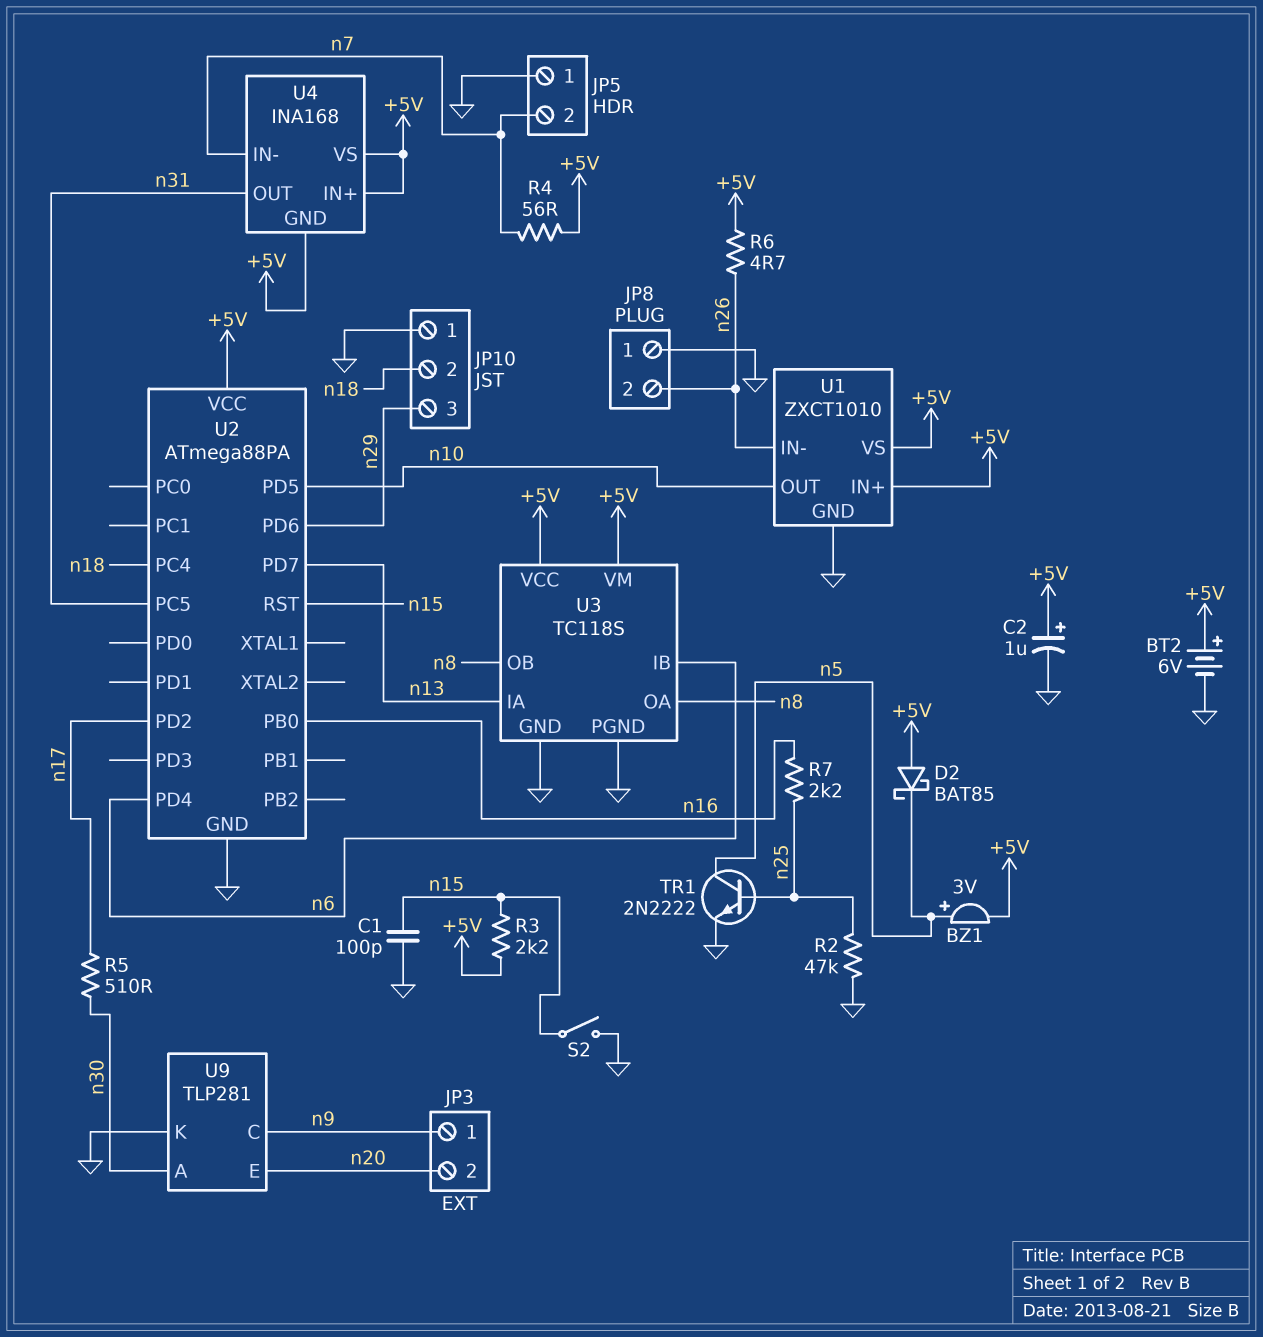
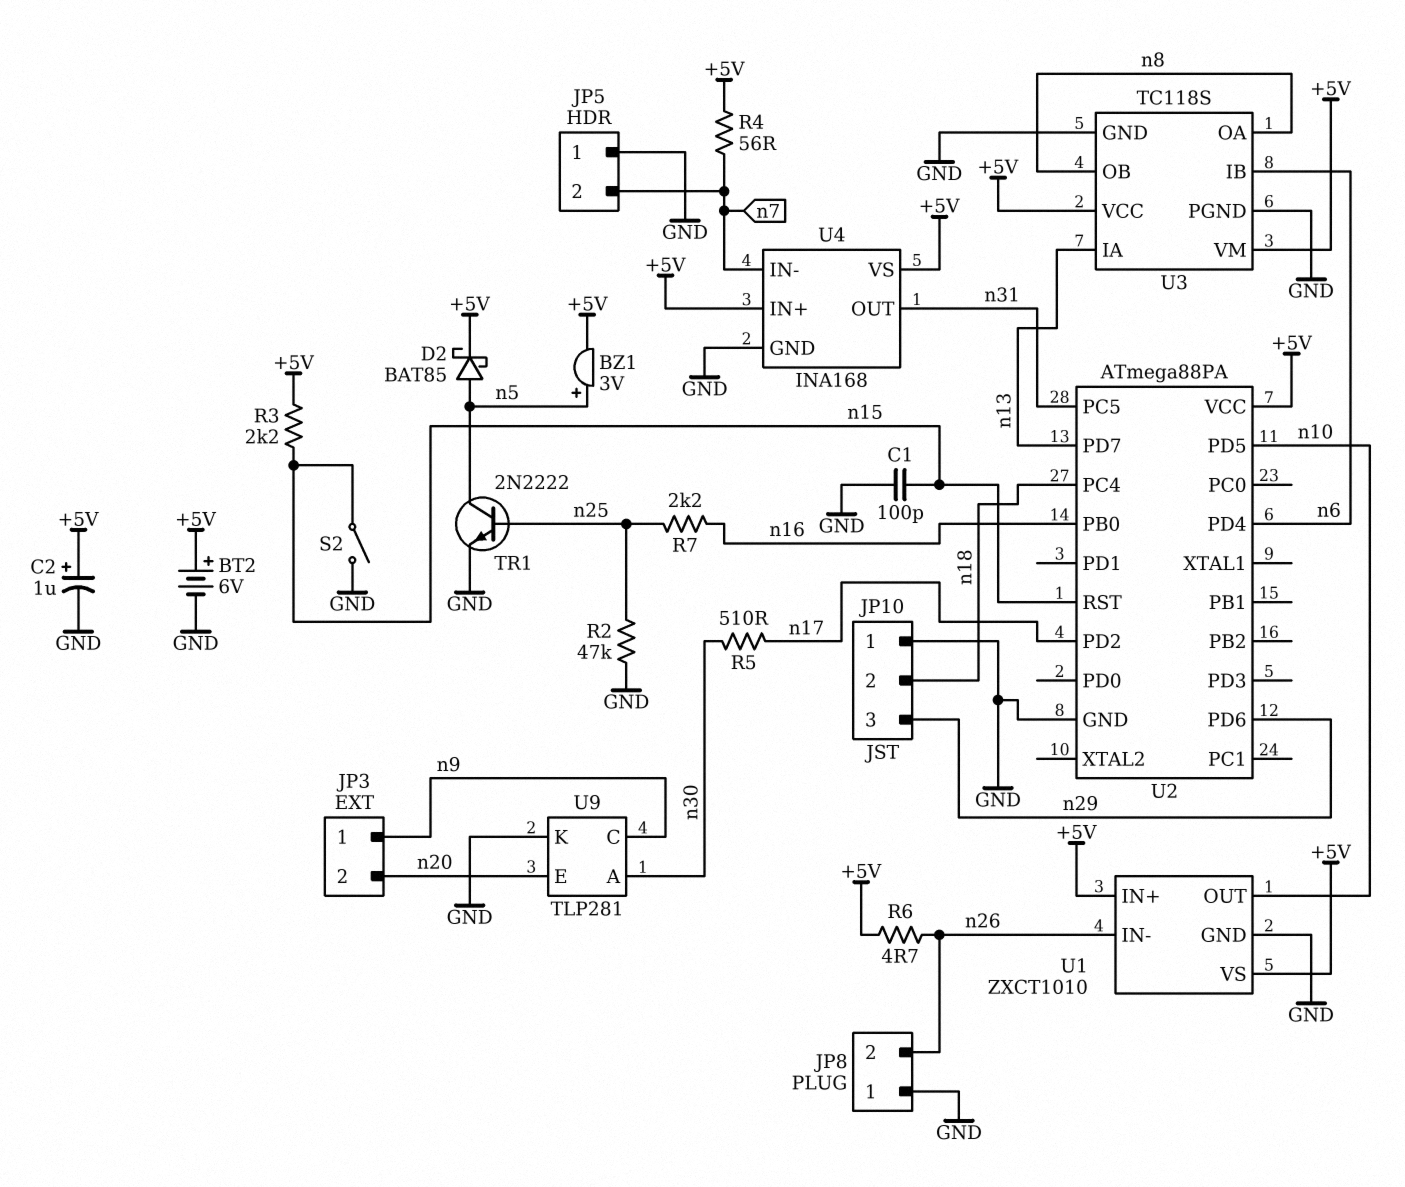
D2: schottky BAT85 (A +5V, K n5) -> schottky BAT85 (A n5, K +5V)
U4 pin GND: +5V -> GND

